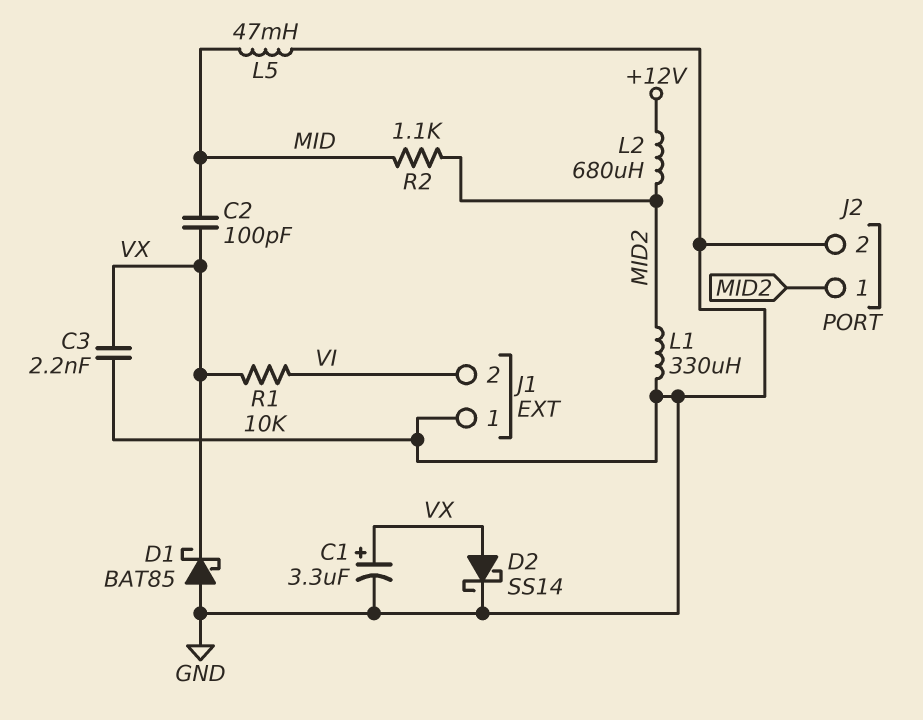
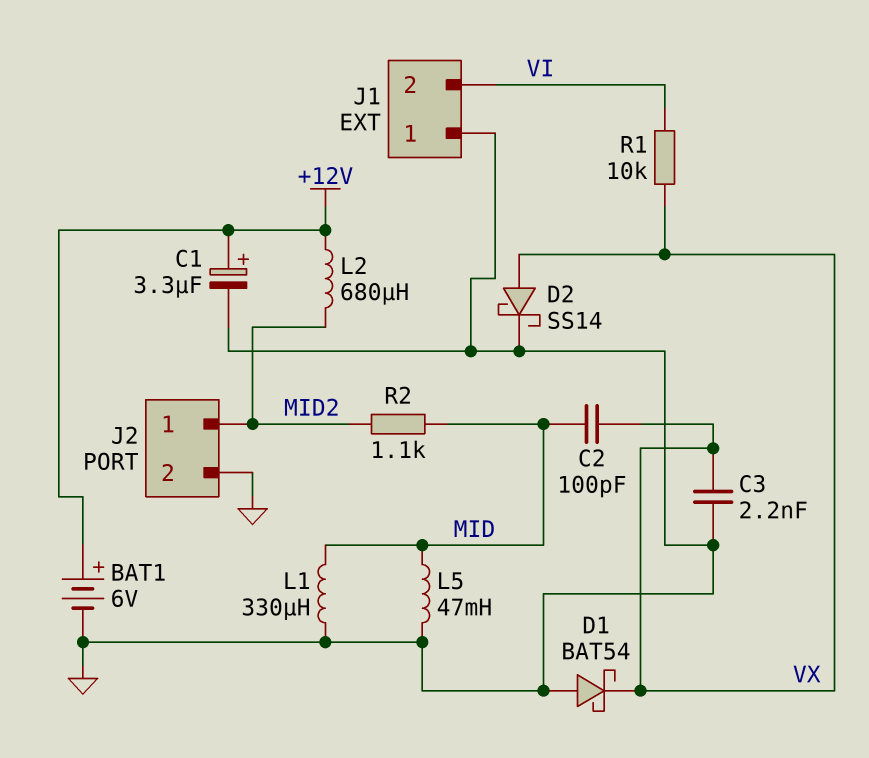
BAT1: none -> 6V (plus +12V, minus GND)
C1: 3.3uF (plus VX, minus GND) -> 3.3uF (plus +12V, minus GND)
D1: schottky BAT85 (A GND, K VX) -> schottky BAT54 (A GND, K VX)
L1: 330uH (GND, MID2) -> 330uH (GND, MID)

